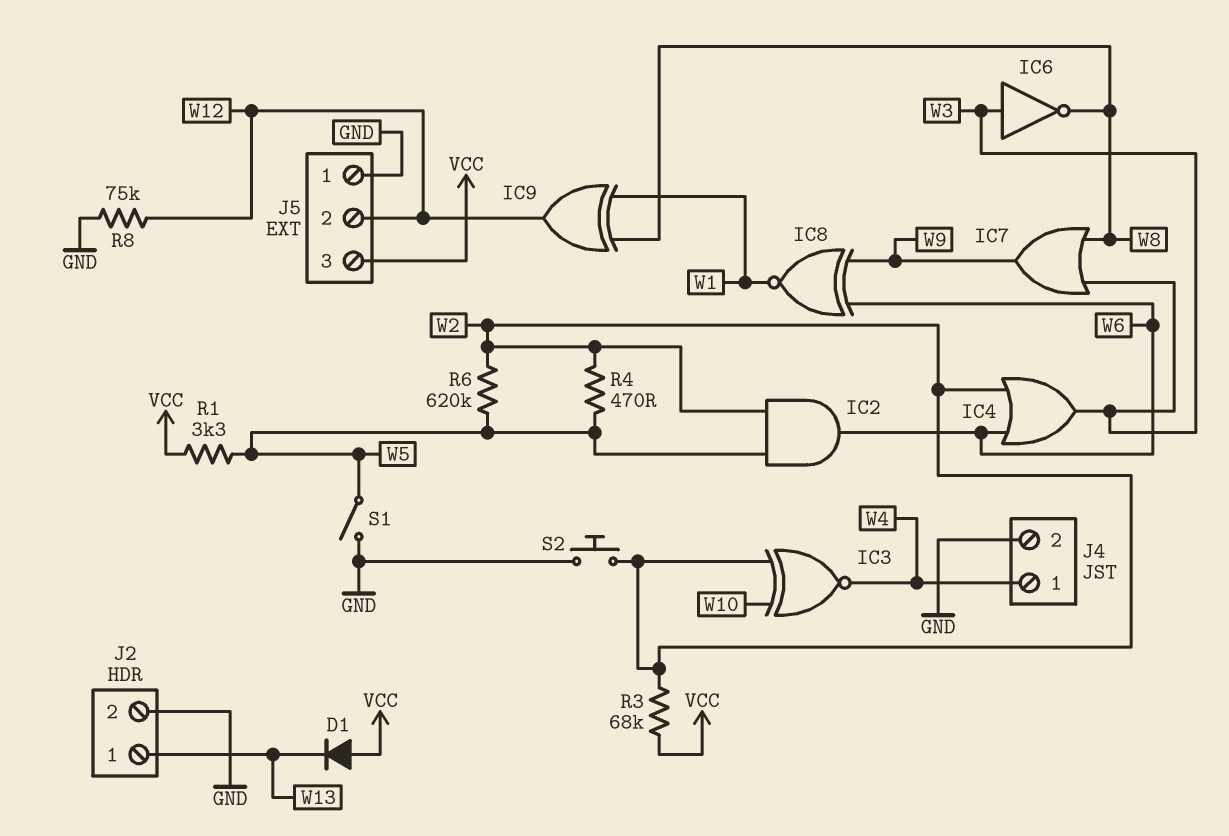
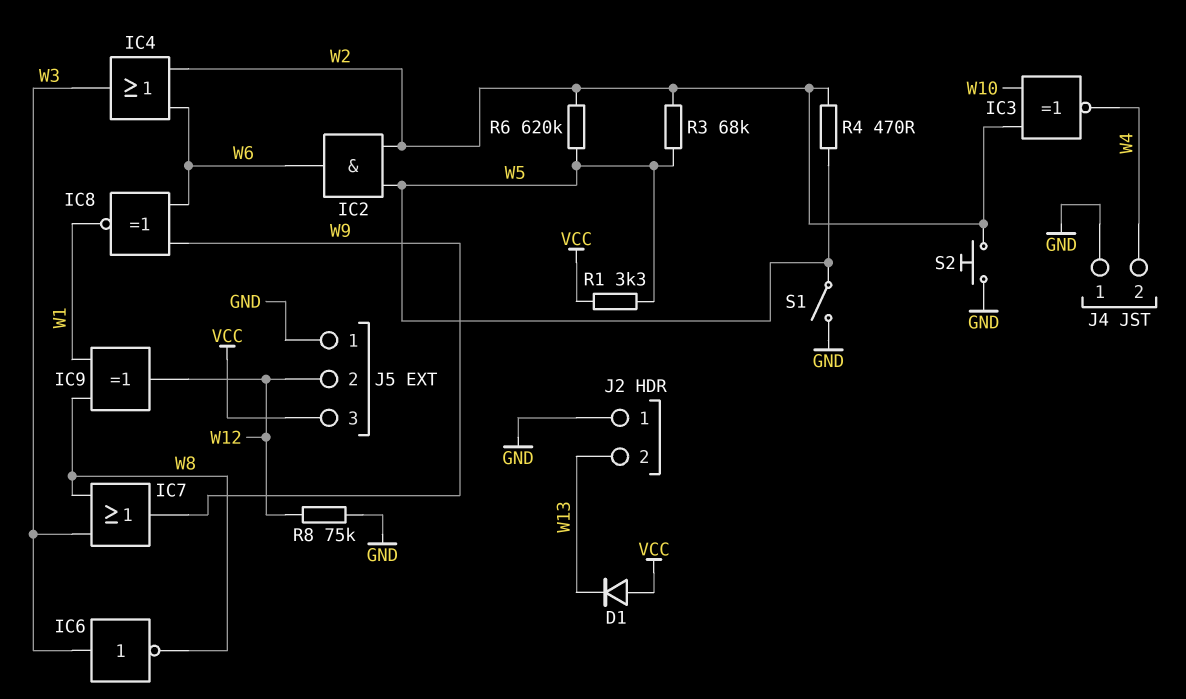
J2 pin 1: W13 -> GND
J2 pin 2: GND -> W13
J4 pin 1: W4 -> GND
J4 pin 2: GND -> W4
R3: 68k (VCC, W2) -> 68k (W2, W5)

